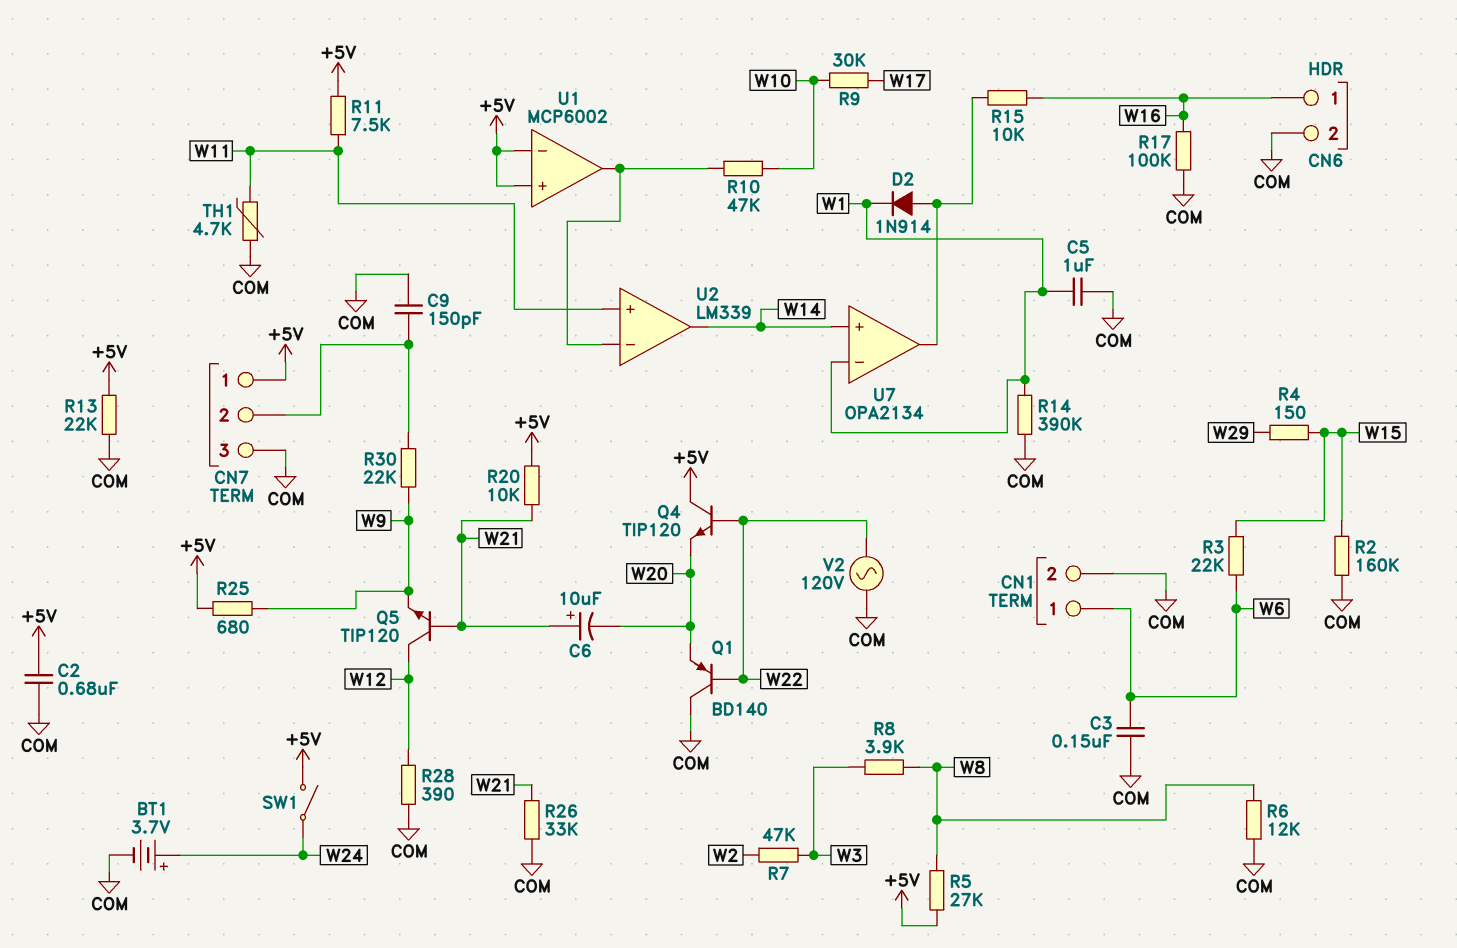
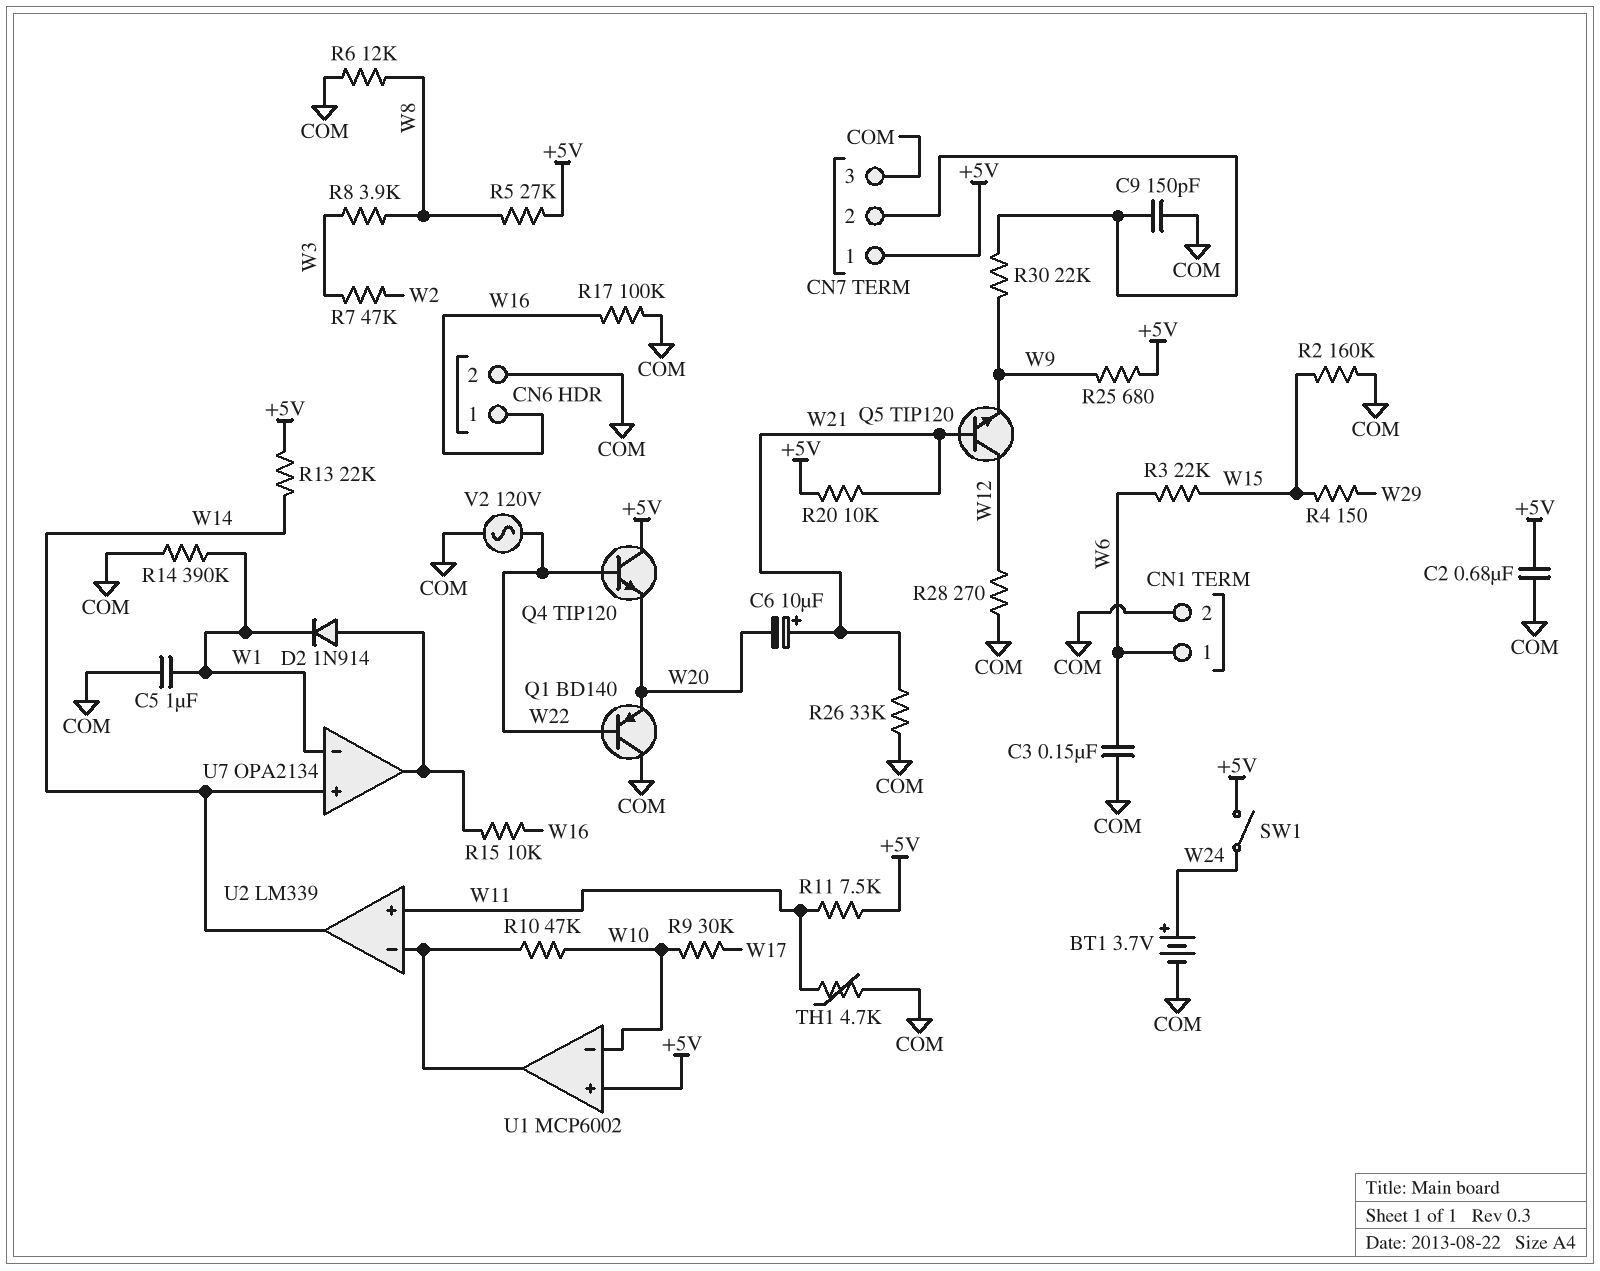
R13: 22k (+5V, COM) -> 22k (+5V, W14)
R28: 390 (COM, W12) -> 270 (COM, W12)
U1 pin in-: +5V -> W10

